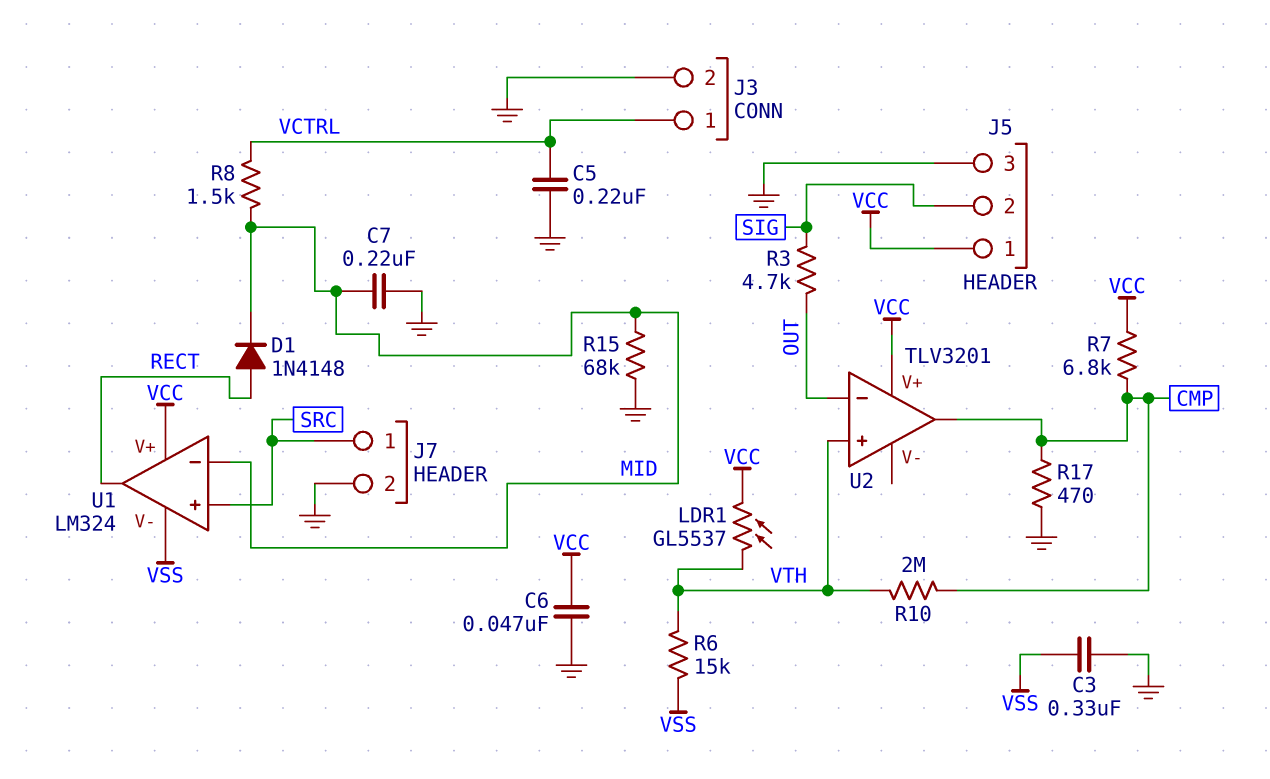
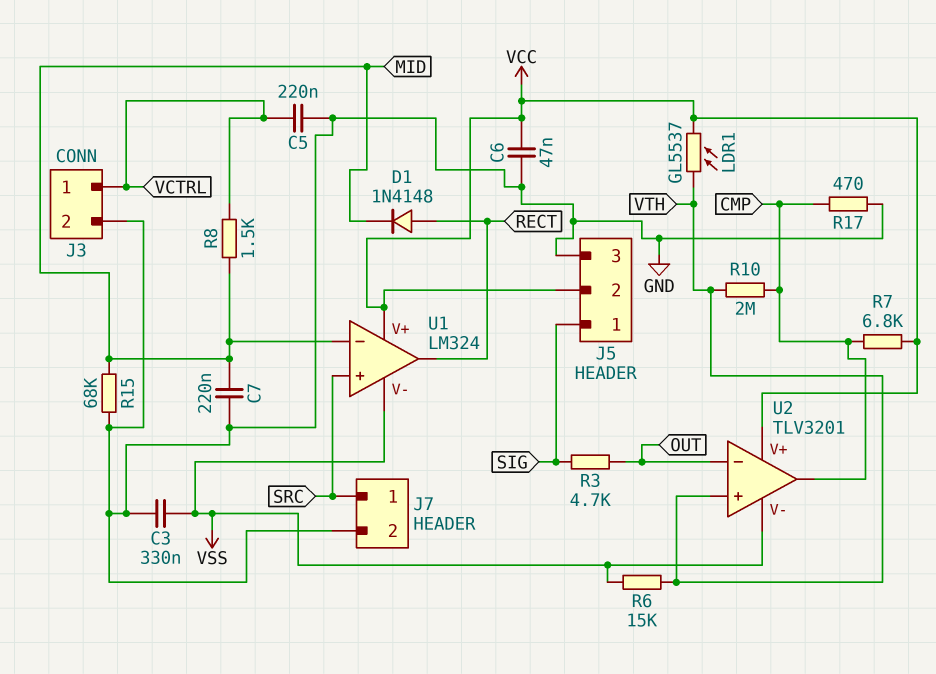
J5 pin 1: VCC -> SIG
J5 pin 2: SIG -> VCC
U2 pin V-: none -> VSS

